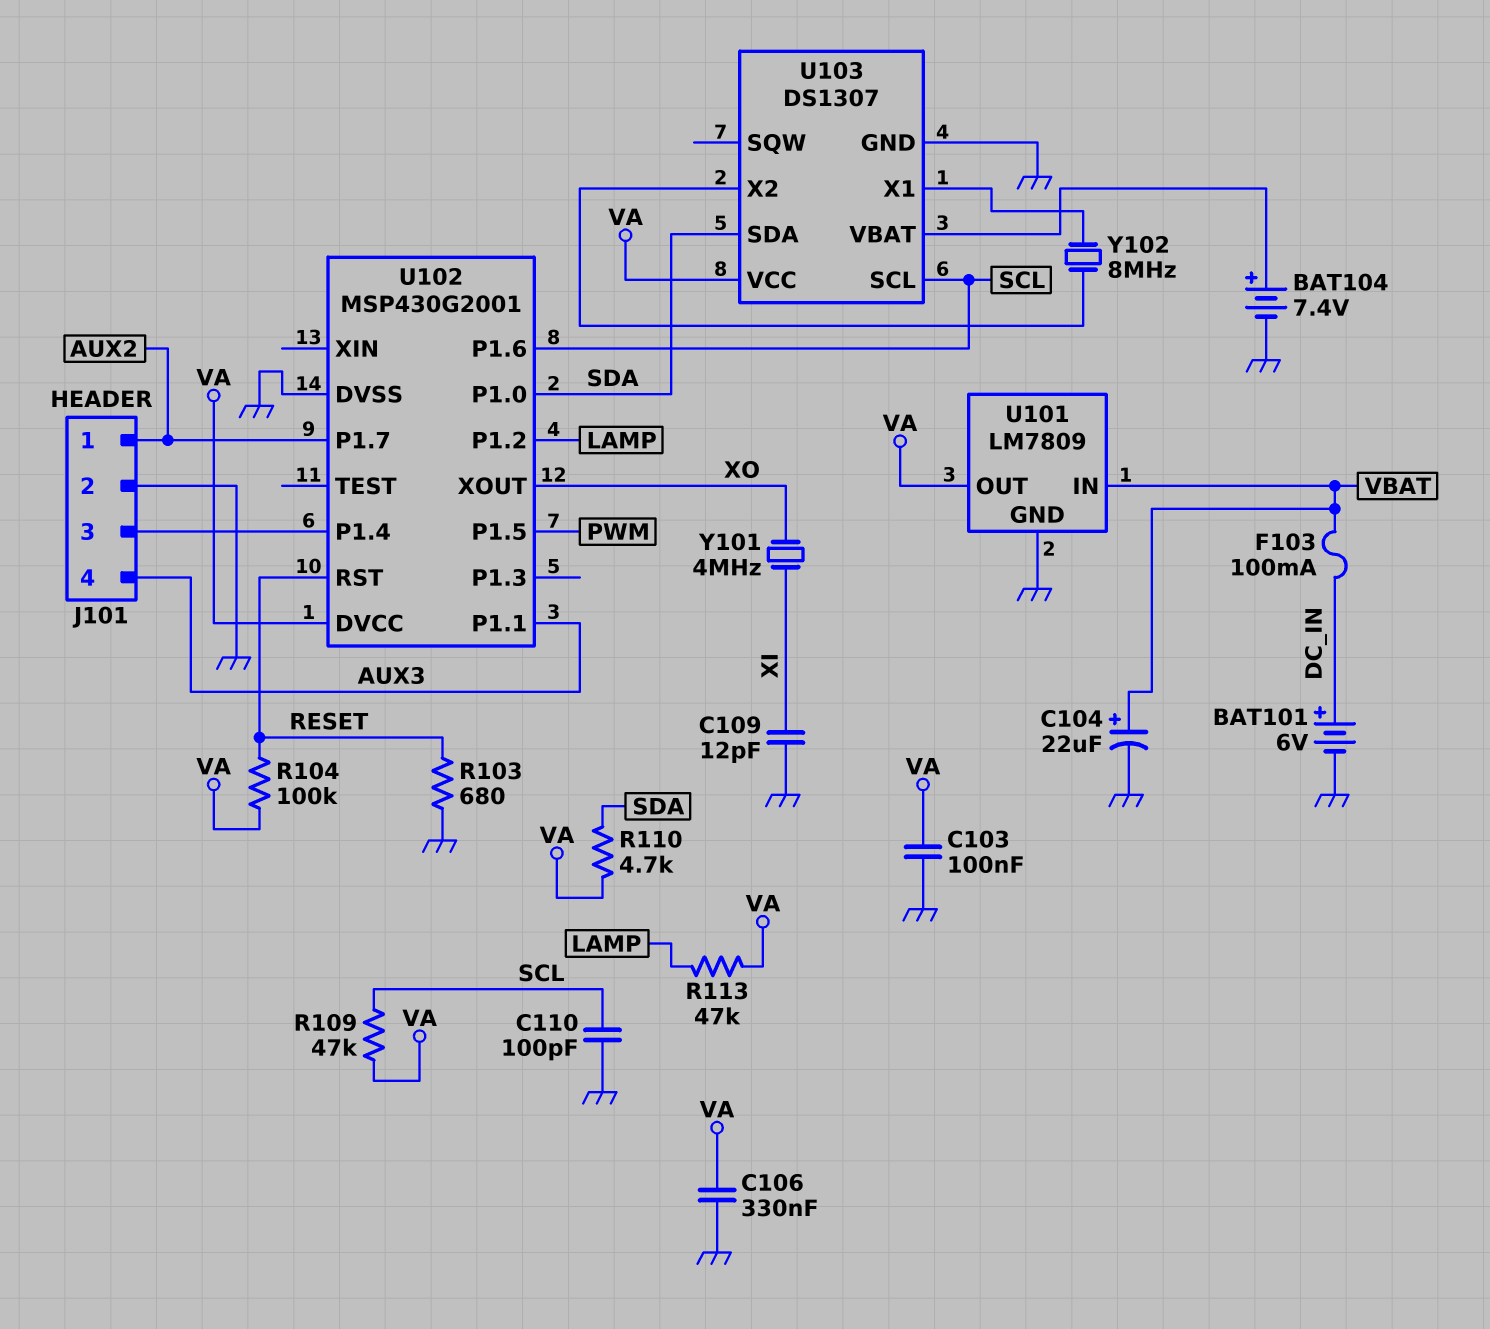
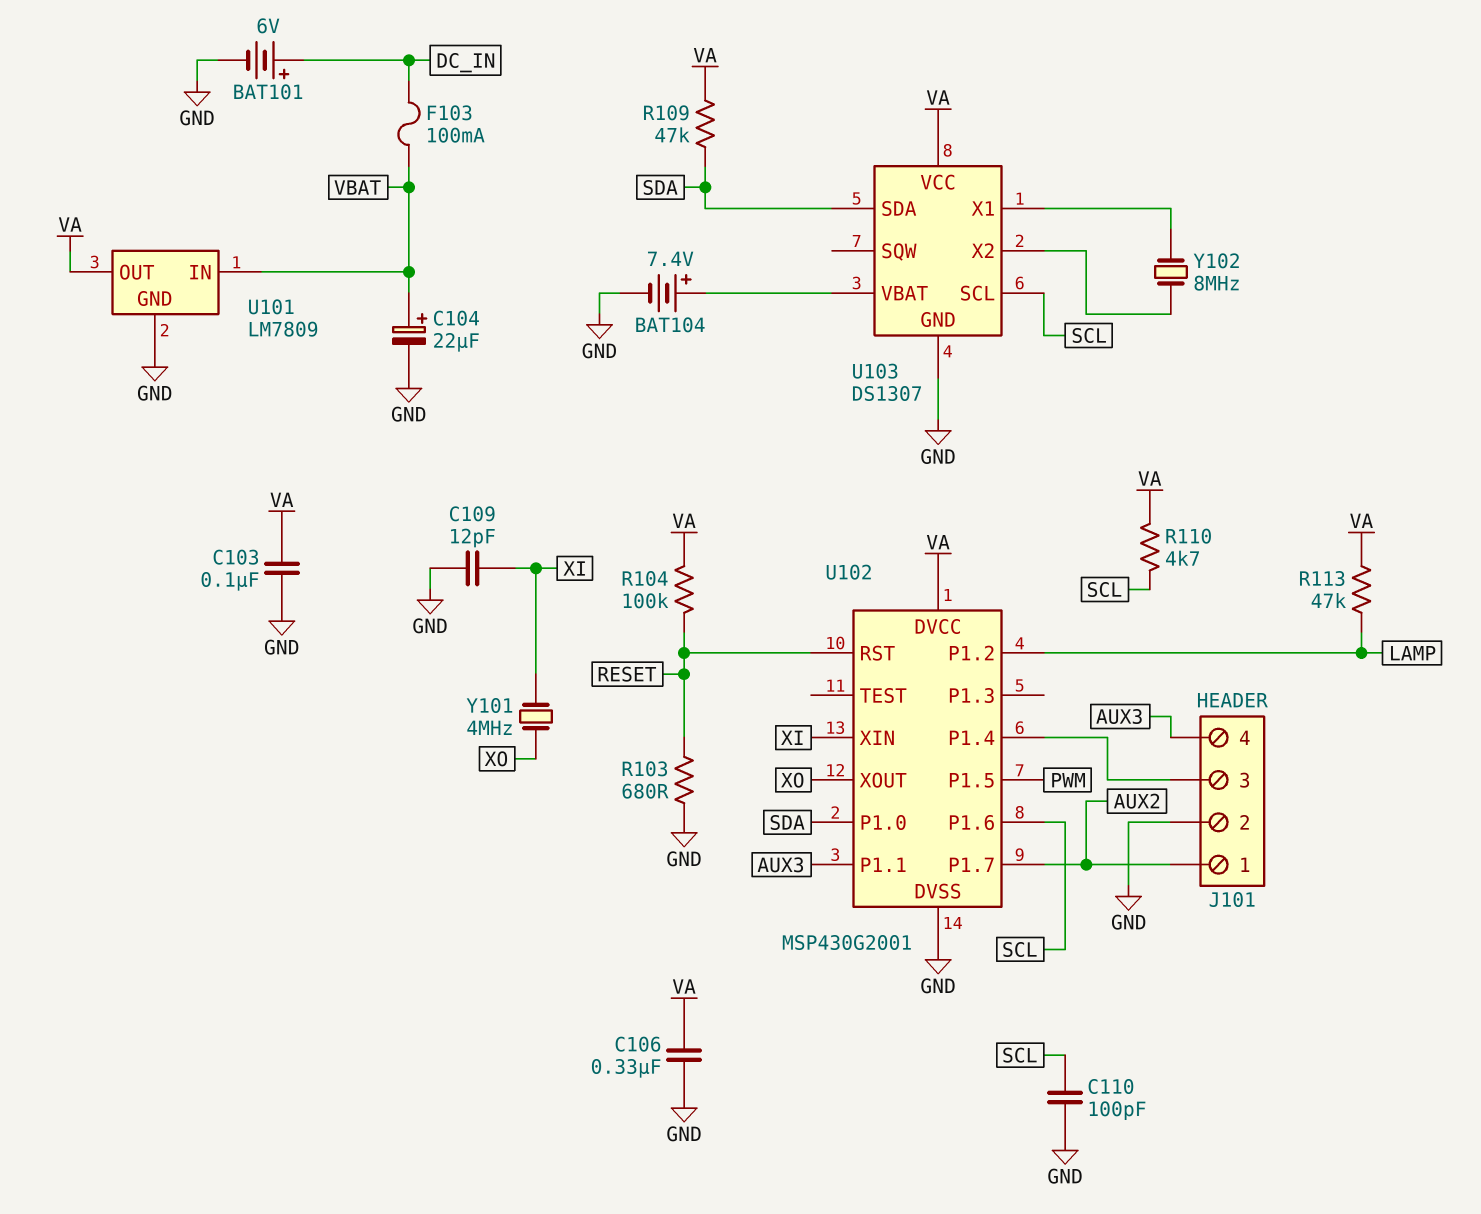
R109: 47k (SCL, VA) -> 47k (SDA, VA)
R110: 4.7k (SDA, VA) -> 4.7k (SCL, VA)
U102 pin XIN: none -> XI

